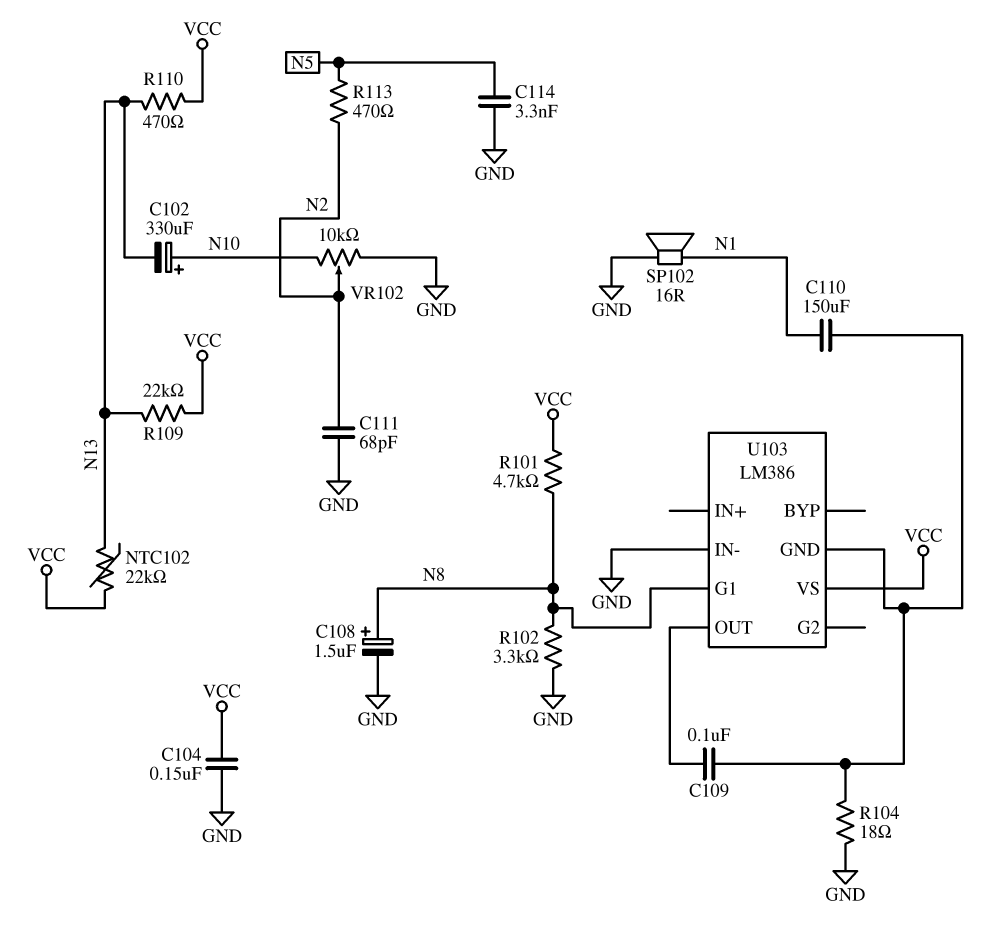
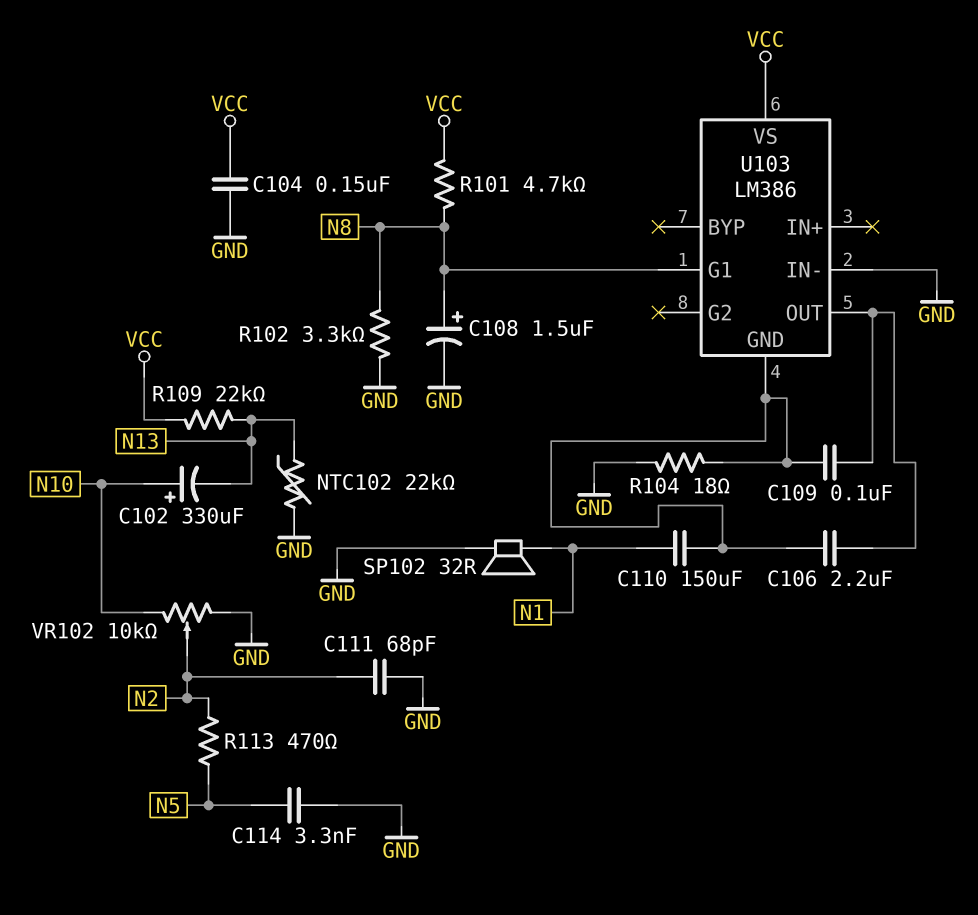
C106: none -> 2.2uF (U103/GND, U103/OUT)
NTC102: 22k (N13, VCC) -> 22k (GND, N13)
R110: 470 (N13, VCC) -> none
SP102: speaker 16R (GND, N1) -> speaker 32R (GND, N1)

